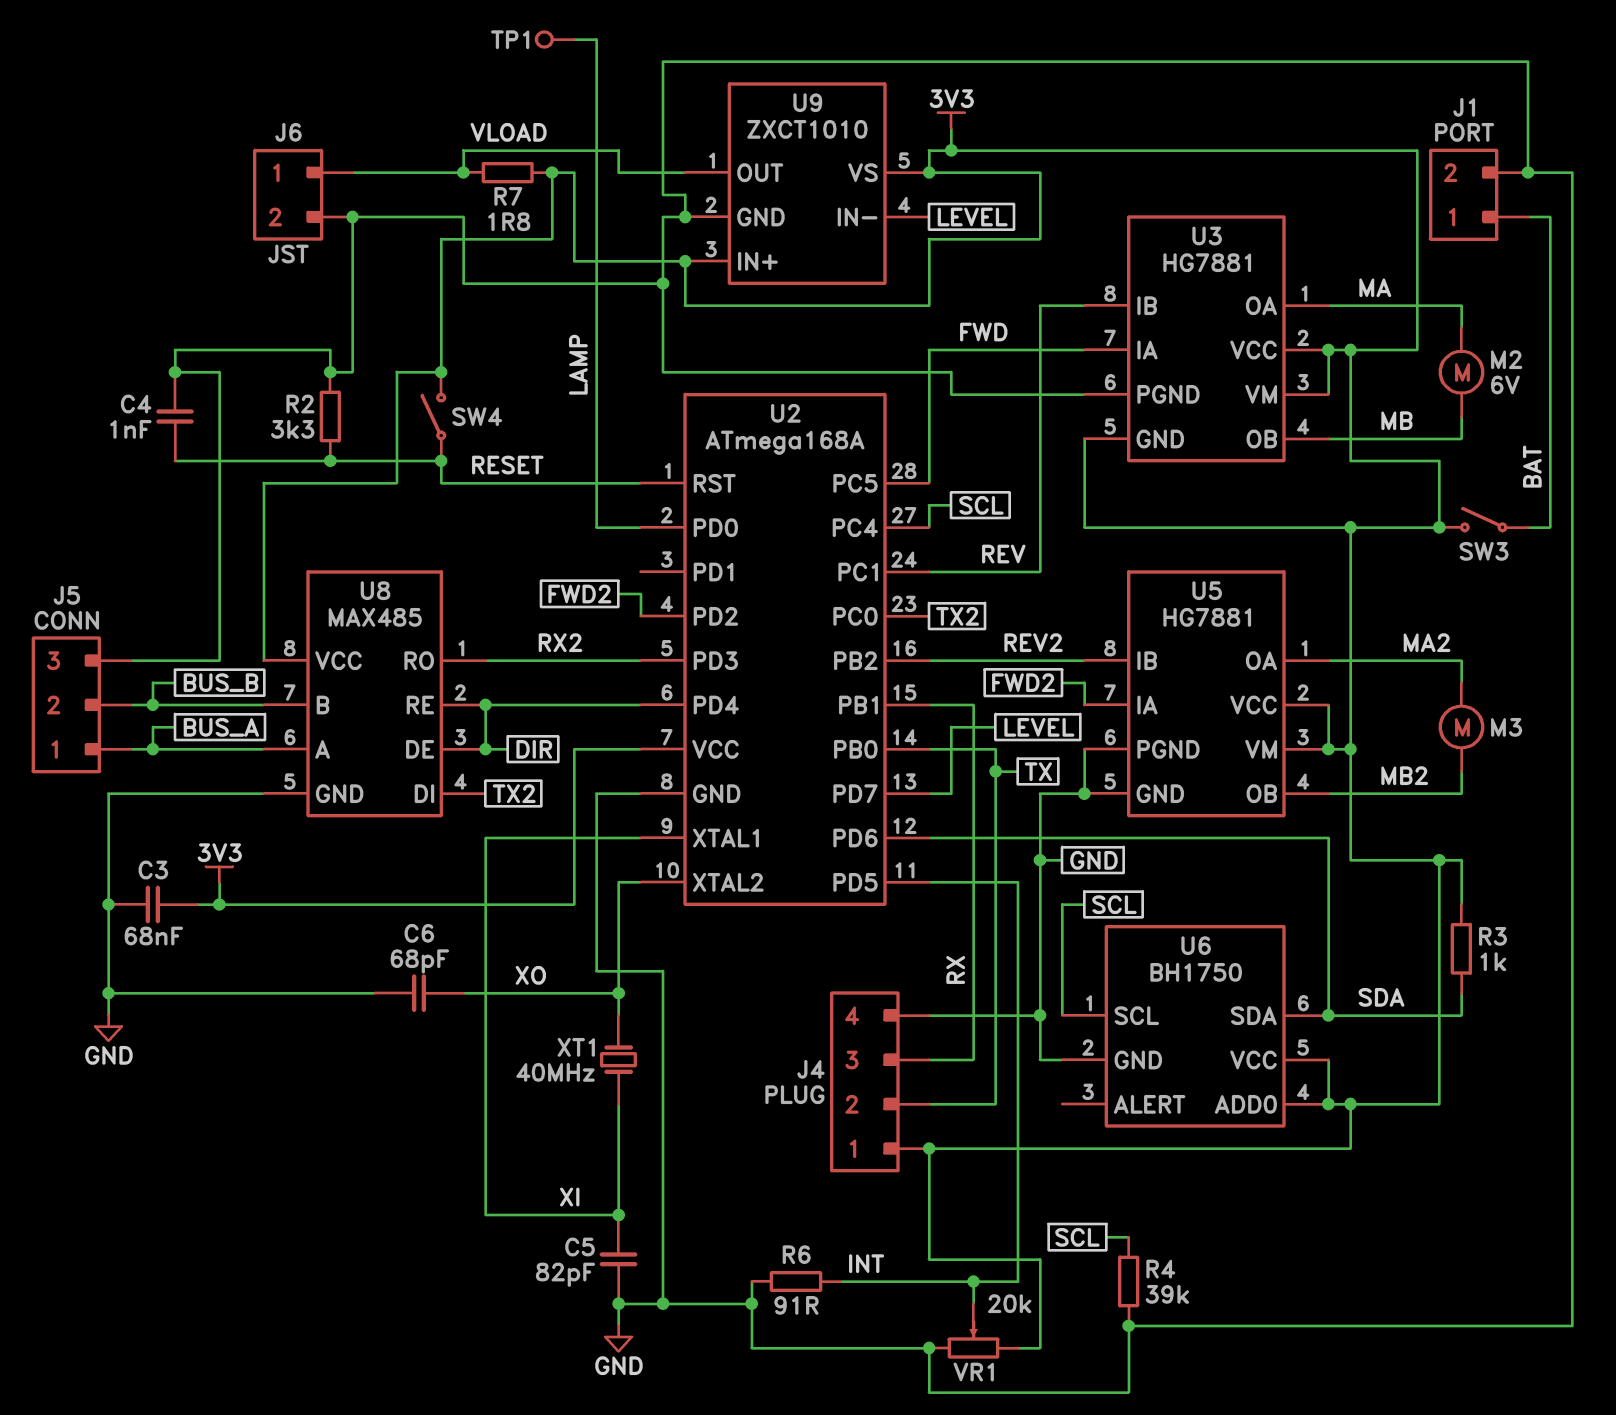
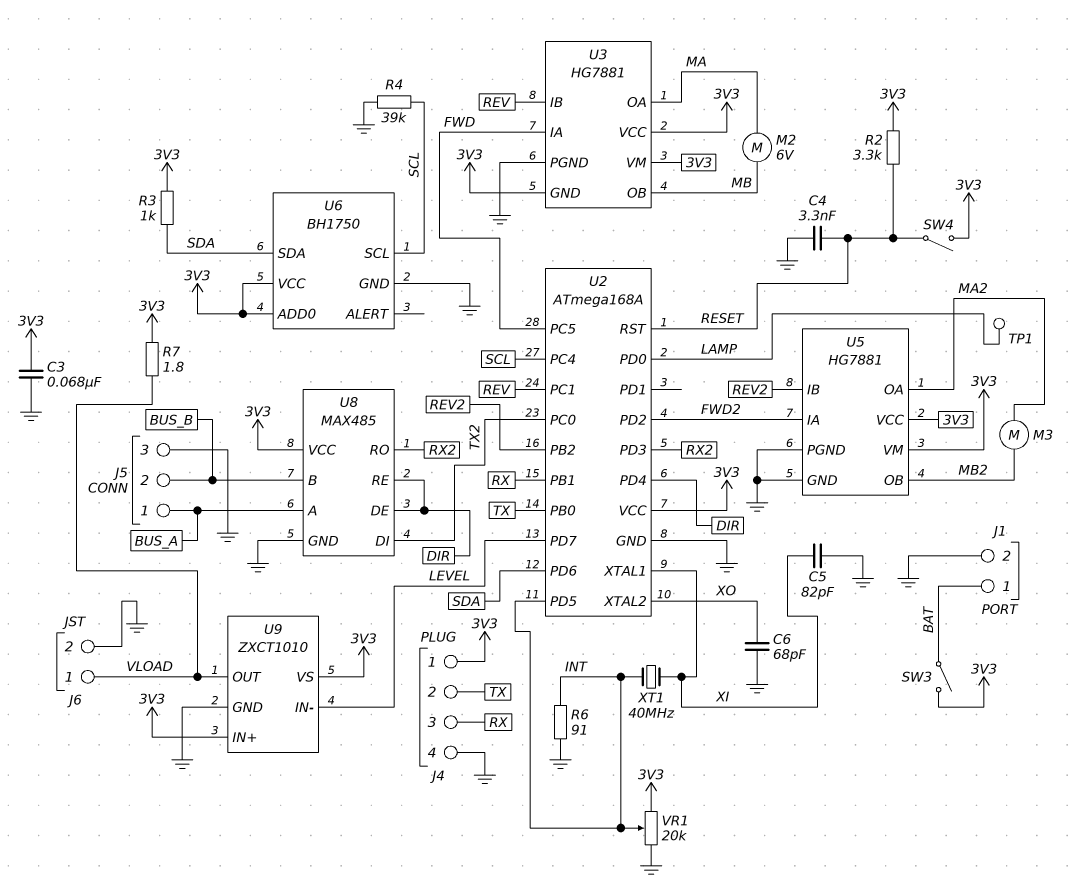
C4: 1nF (GND, RESET) -> 3.3nF (GND, RESET)
R2: 3.3k (GND, RESET) -> 3.3k (3V3, RESET)
XT1: 40MHz (XI, XO) -> 40MHz (INT, XI)

